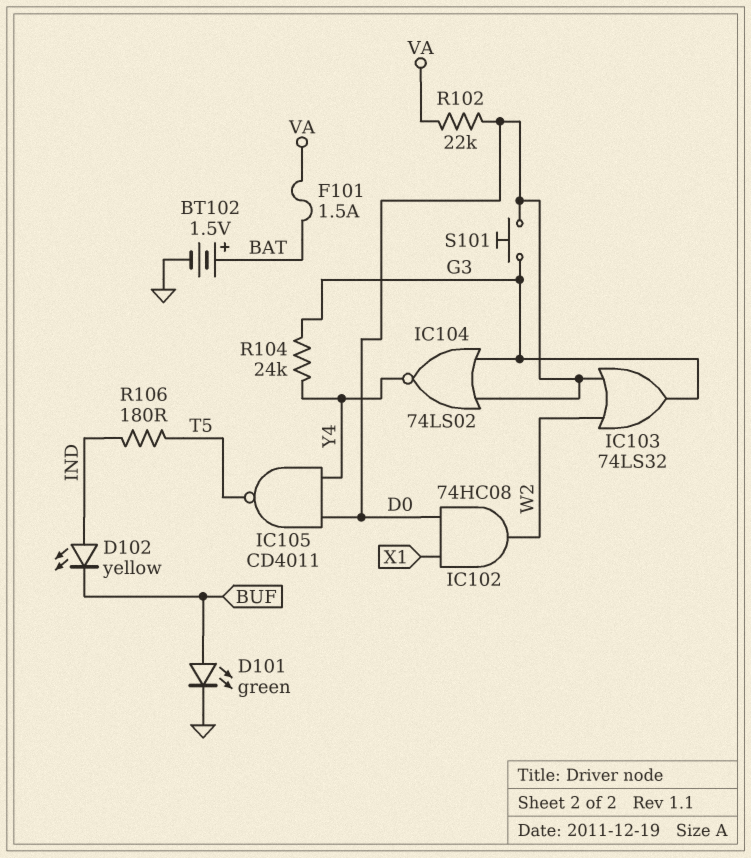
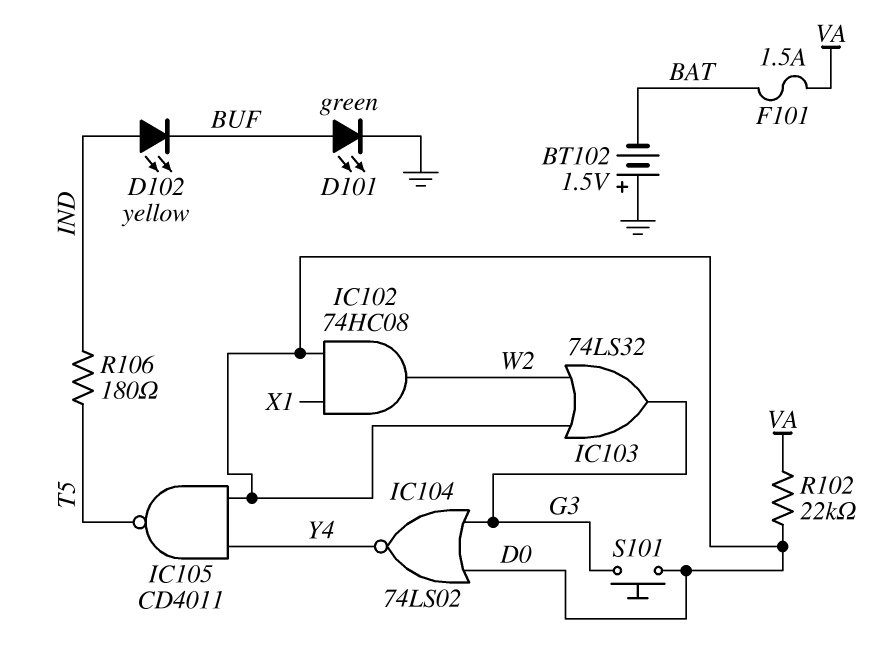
BT102: 1.5V (plus BAT, minus GND) -> 1.5V (plus GND, minus BAT)
R104: 24k (G3, Y4) -> none

